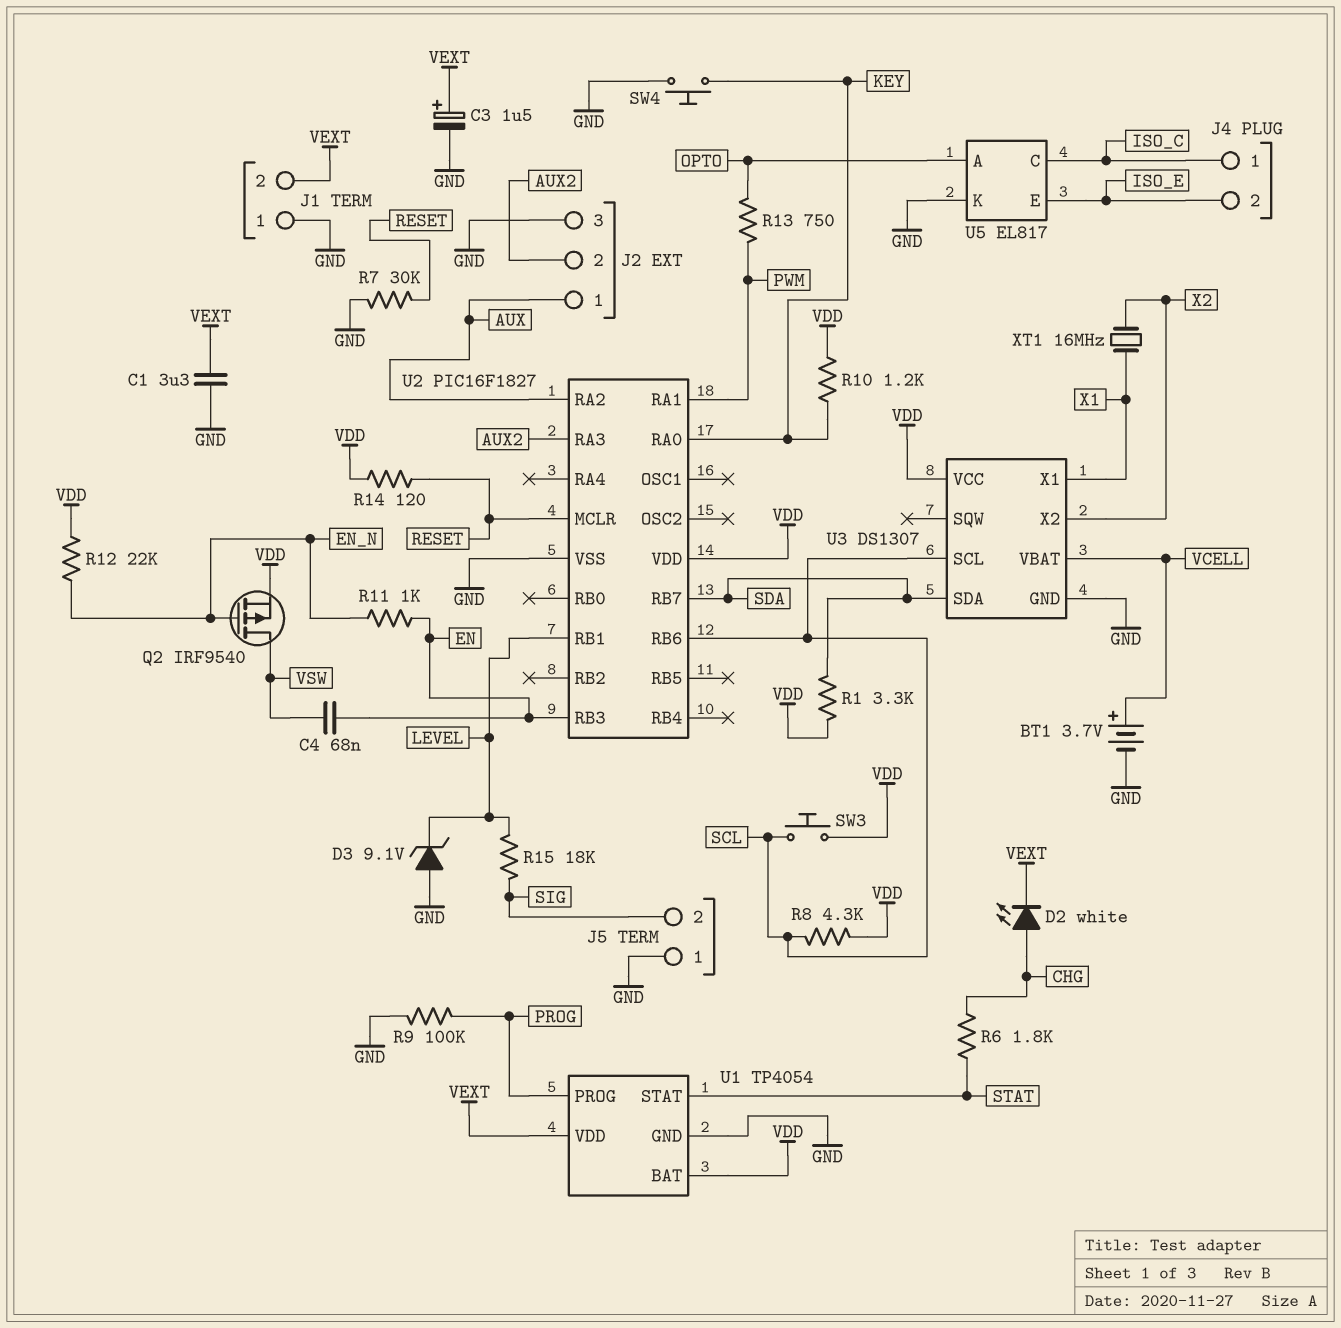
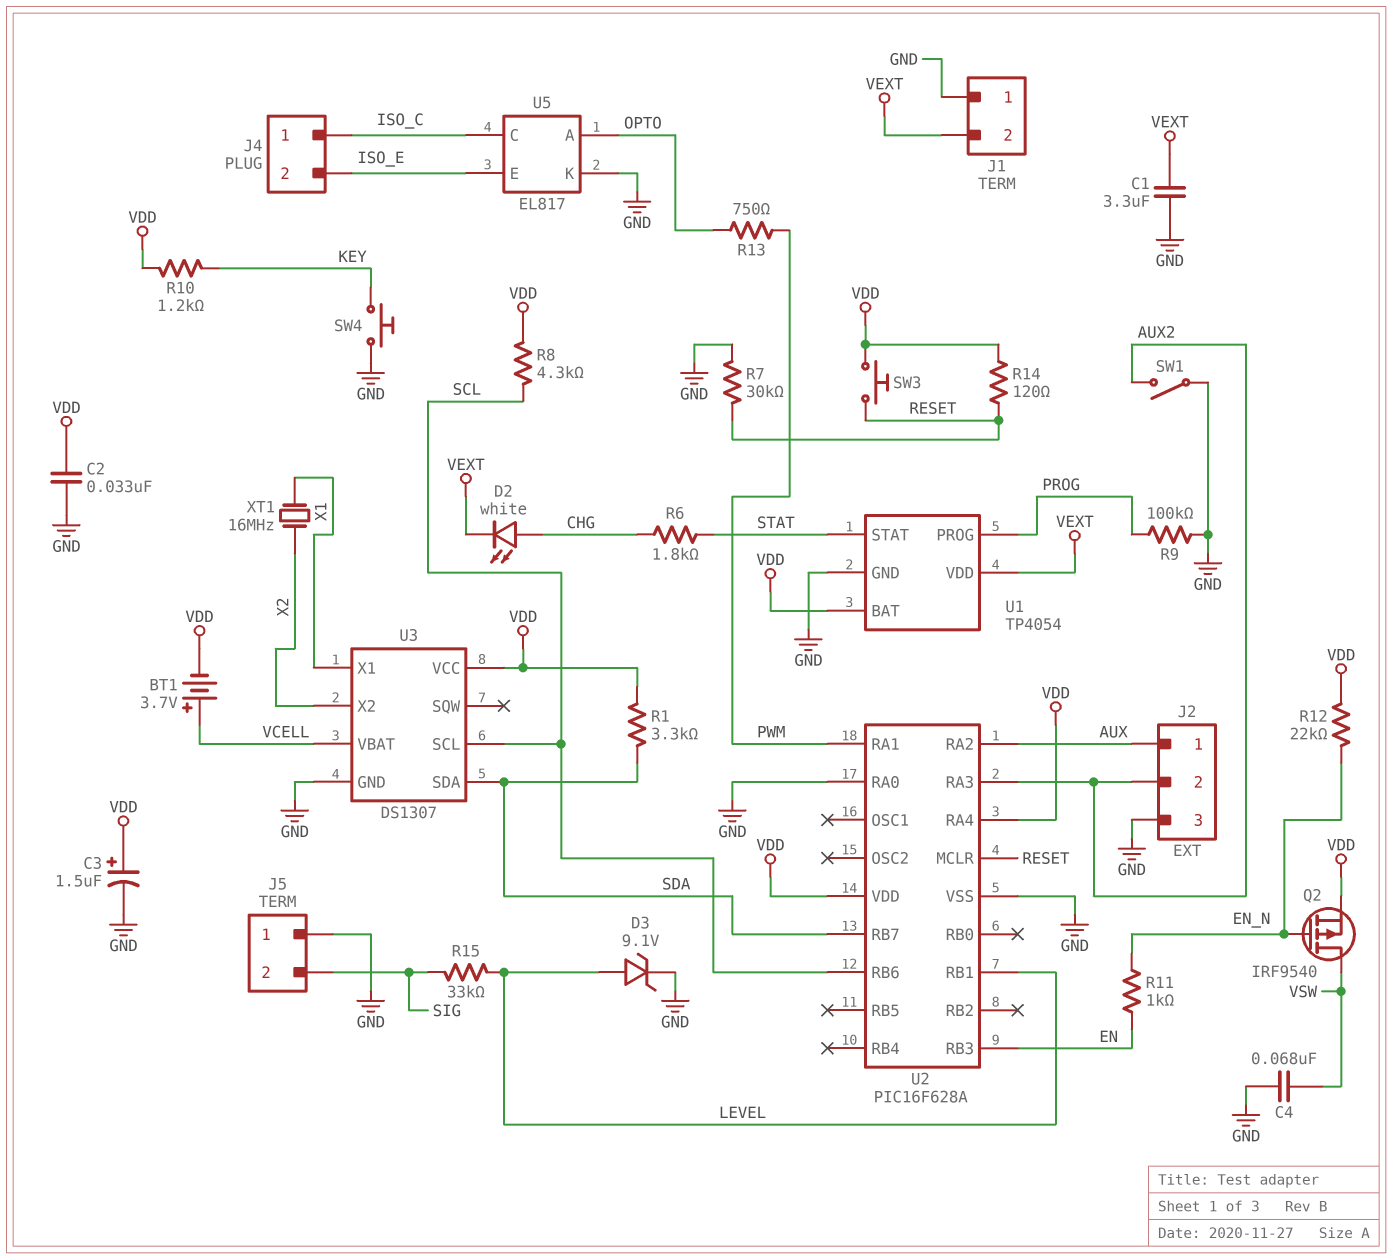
BT1: 3.7V (plus VCELL, minus GND) -> 3.7V (plus VCELL, minus VDD)
C2: none -> 33nF (GND, VDD)
C3: 1.5uF (plus VEXT, minus GND) -> 1.5uF (plus VDD, minus GND)
C4: 68nF (EN, VSW) -> 68nF (GND, VSW)
D3: zener 9.1V (A GND, K LEVEL) -> zener 9.1V (A LEVEL, K GND)
R15: 18k (LEVEL, SIG) -> 33k (LEVEL, SIG)
SW1: none -> switch (AUX2, GND)
SW3: button (SCL, VDD) -> button (RESET, VDD)
U2: PIC16F1827 -> PIC16F628A
U2 pin RA0: KEY -> GND
U2 pin RA4: none -> VDD

